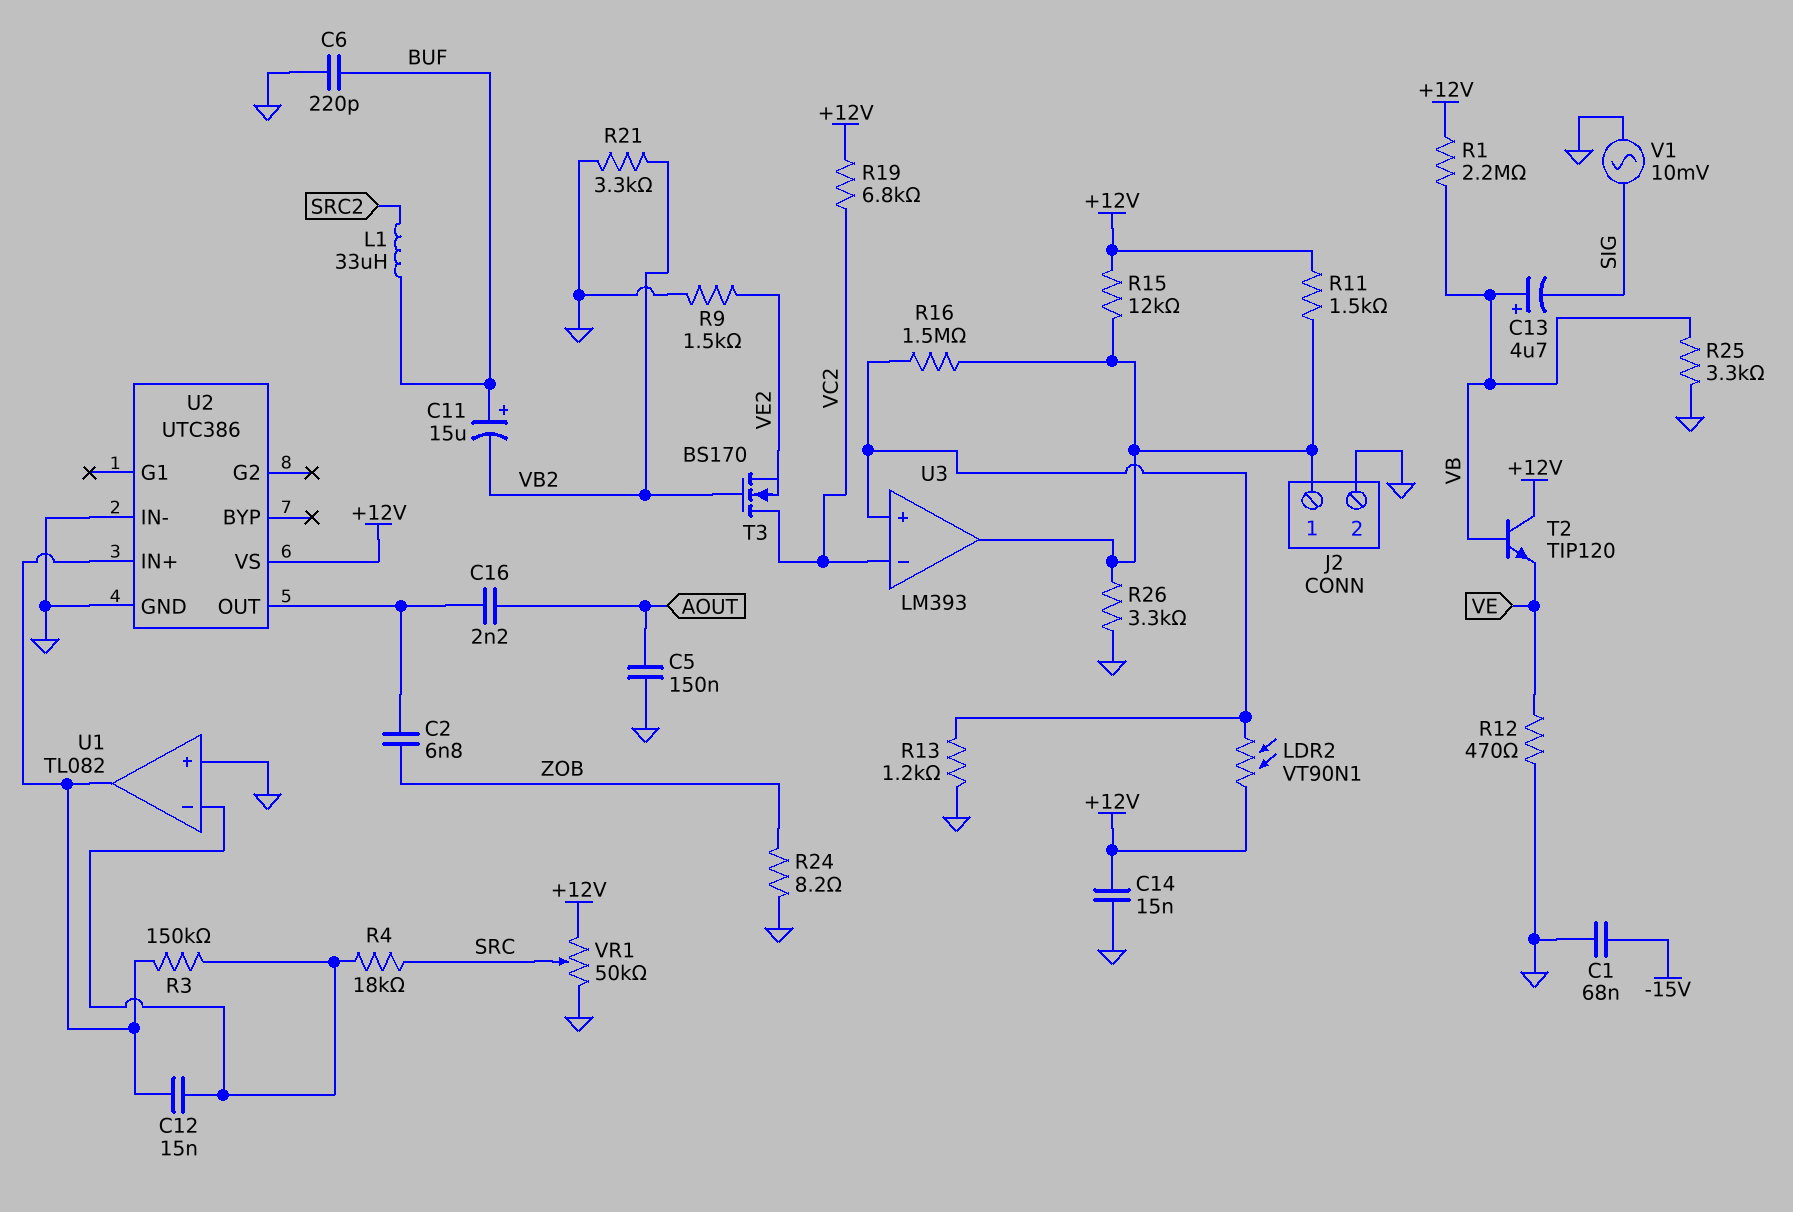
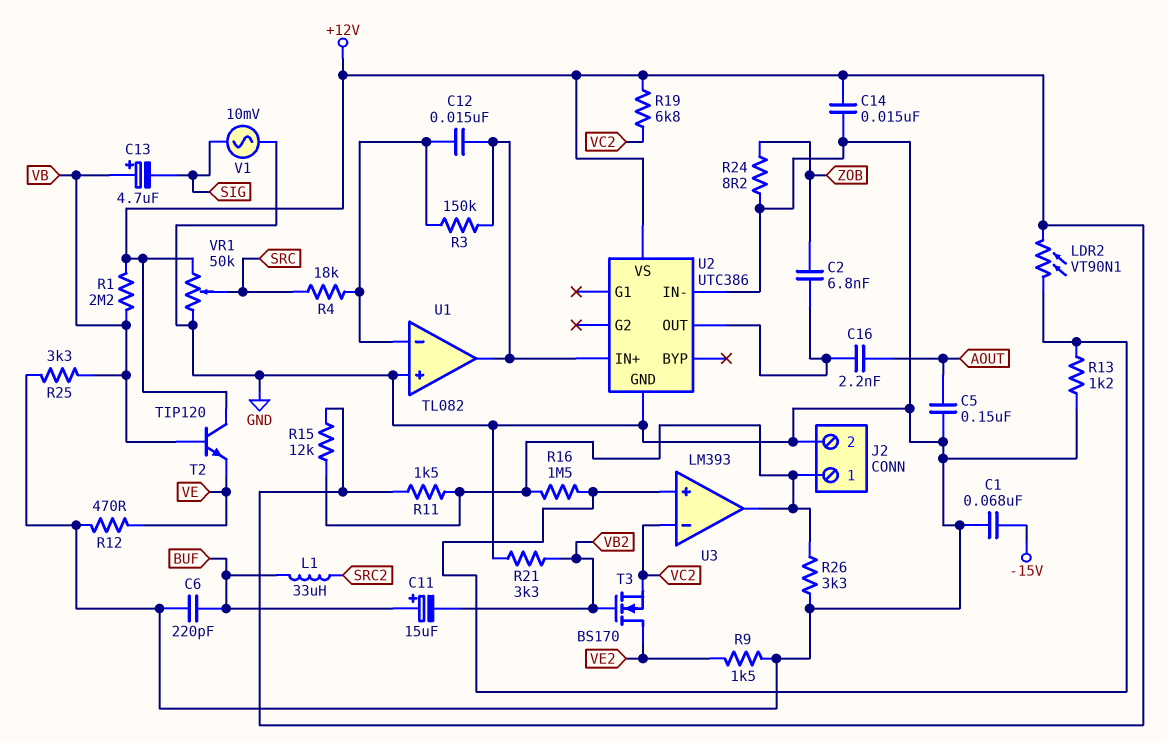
T3: NMOS BS170 (G VB2, D VC2, S VE2) -> NMOS BS170 (G VB2, D VE2, S VC2)

